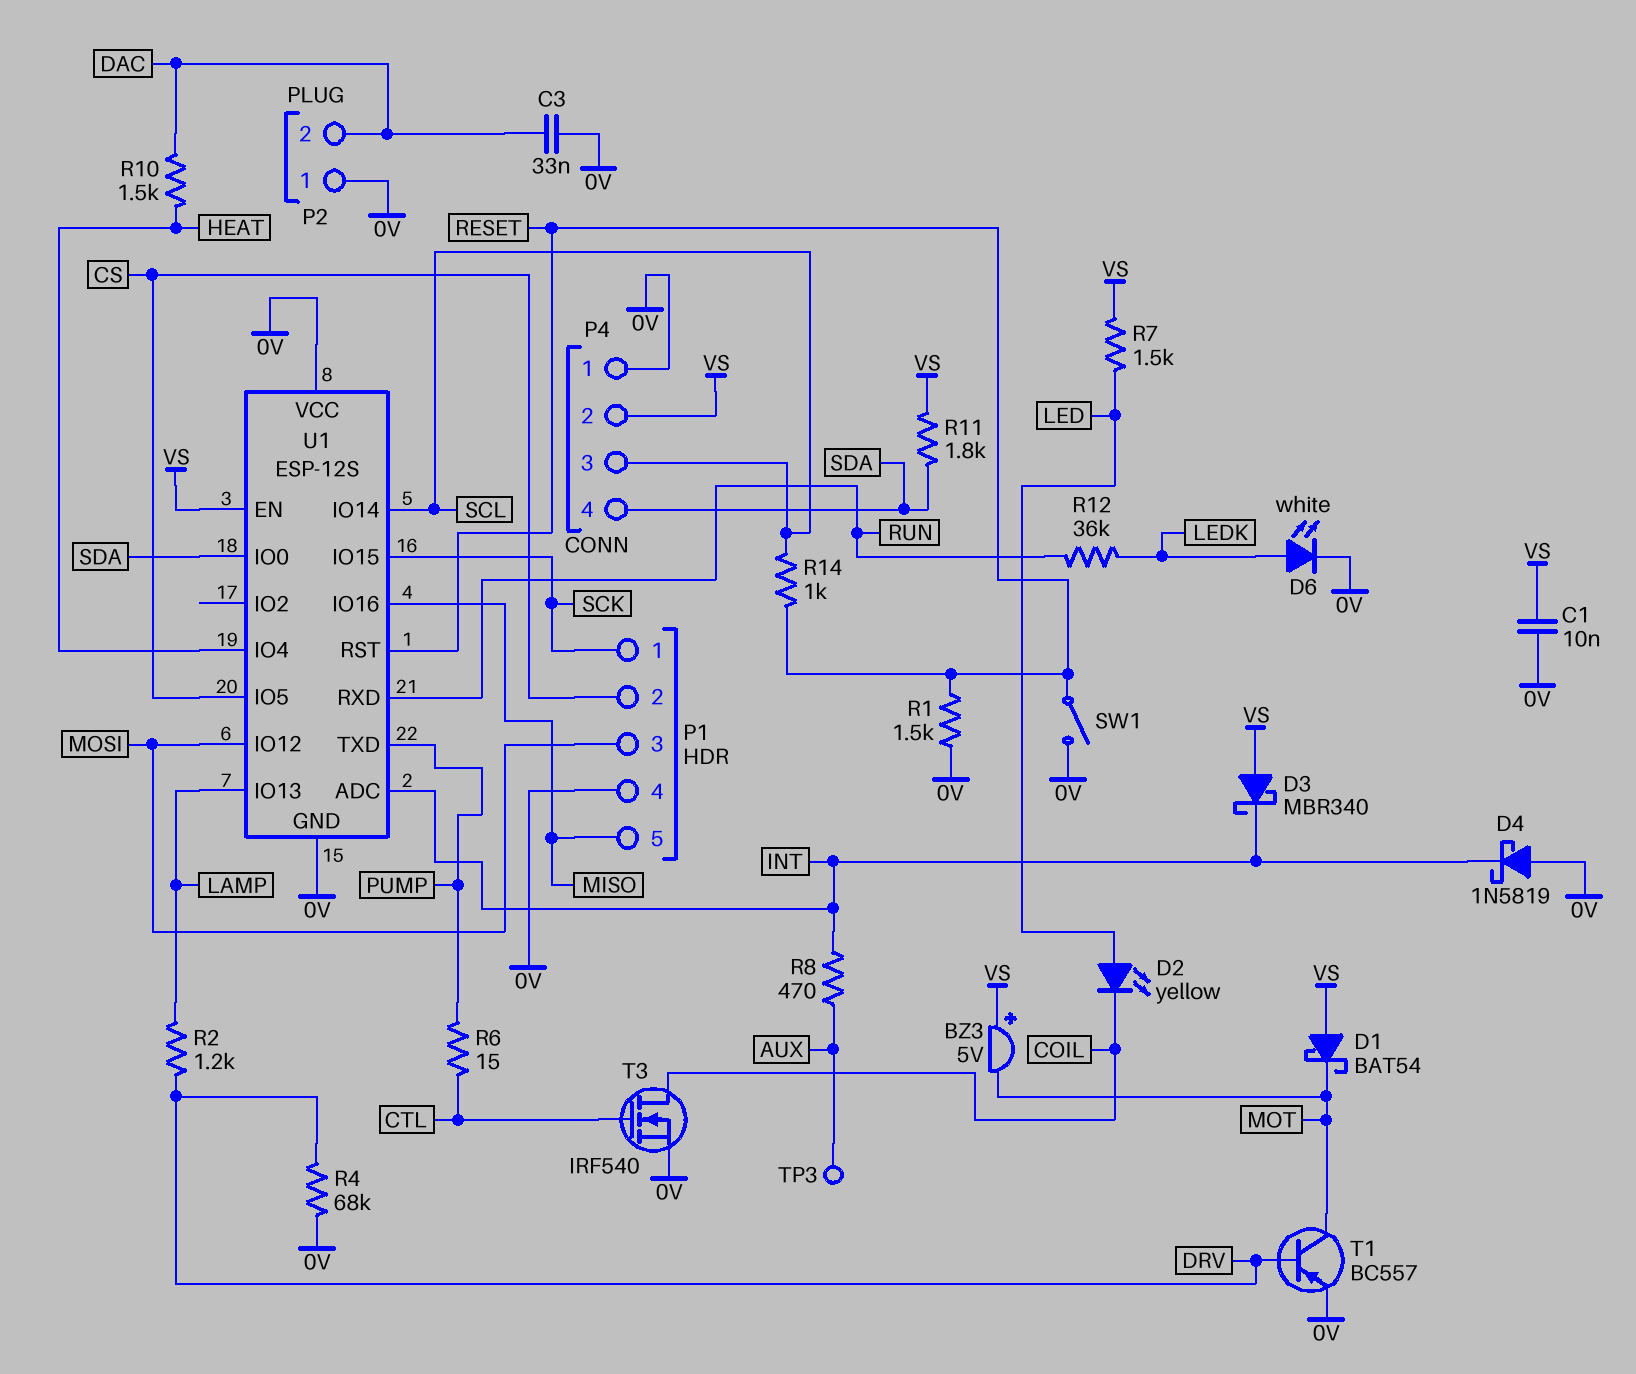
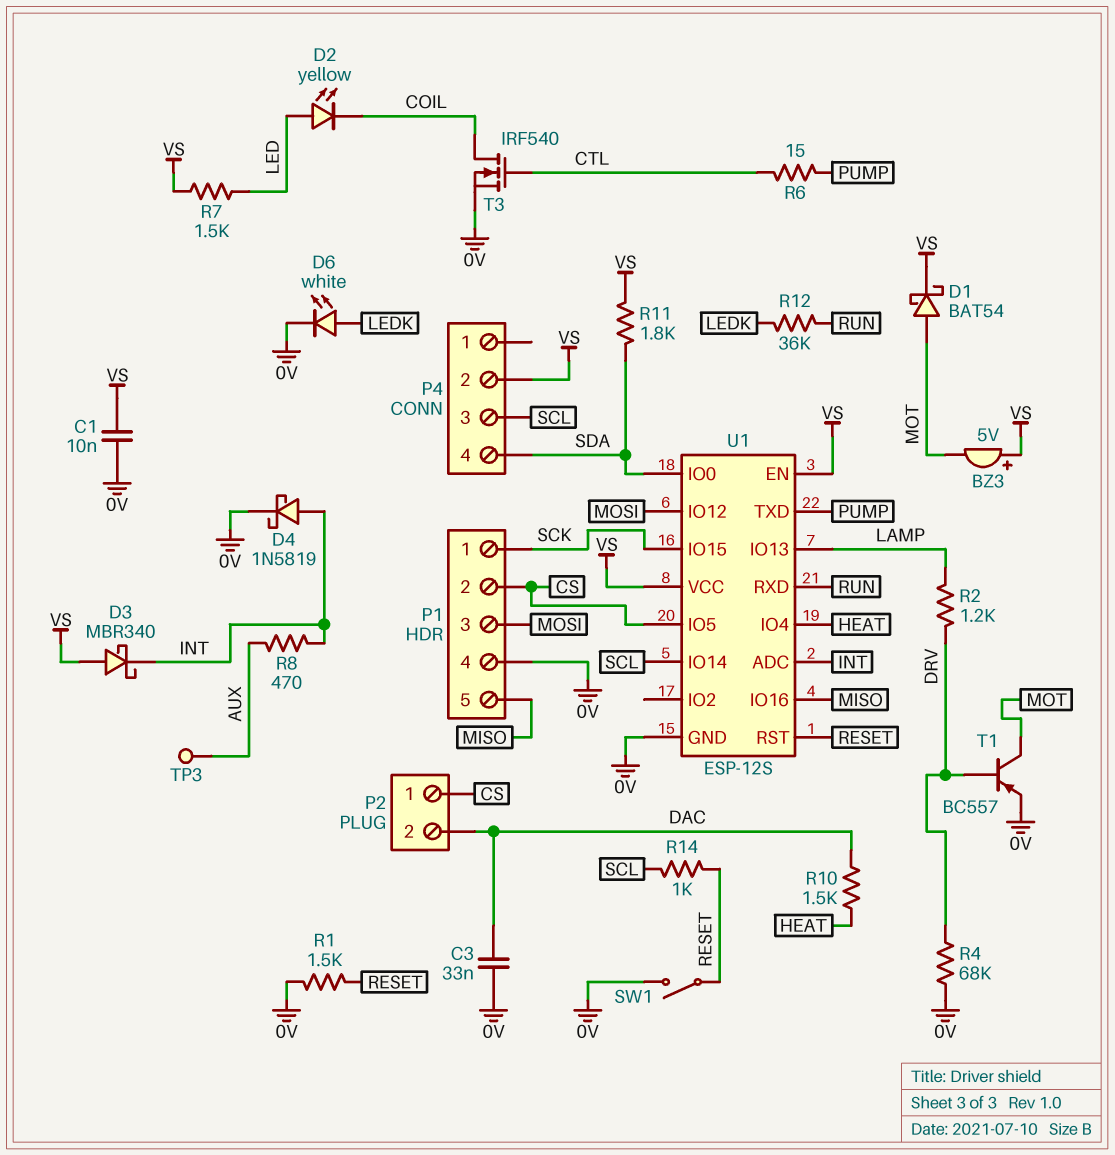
D1: schottky BAT54 (A VS, K MOT) -> schottky BAT54 (A MOT, K VS)
D4: schottky 1N5819 (A 0V, K INT) -> schottky 1N5819 (A INT, K 0V)
P2 pin 1: 0V -> CS
P4 pin 1: 0V -> none
U1 pin VCC: 0V -> VS

